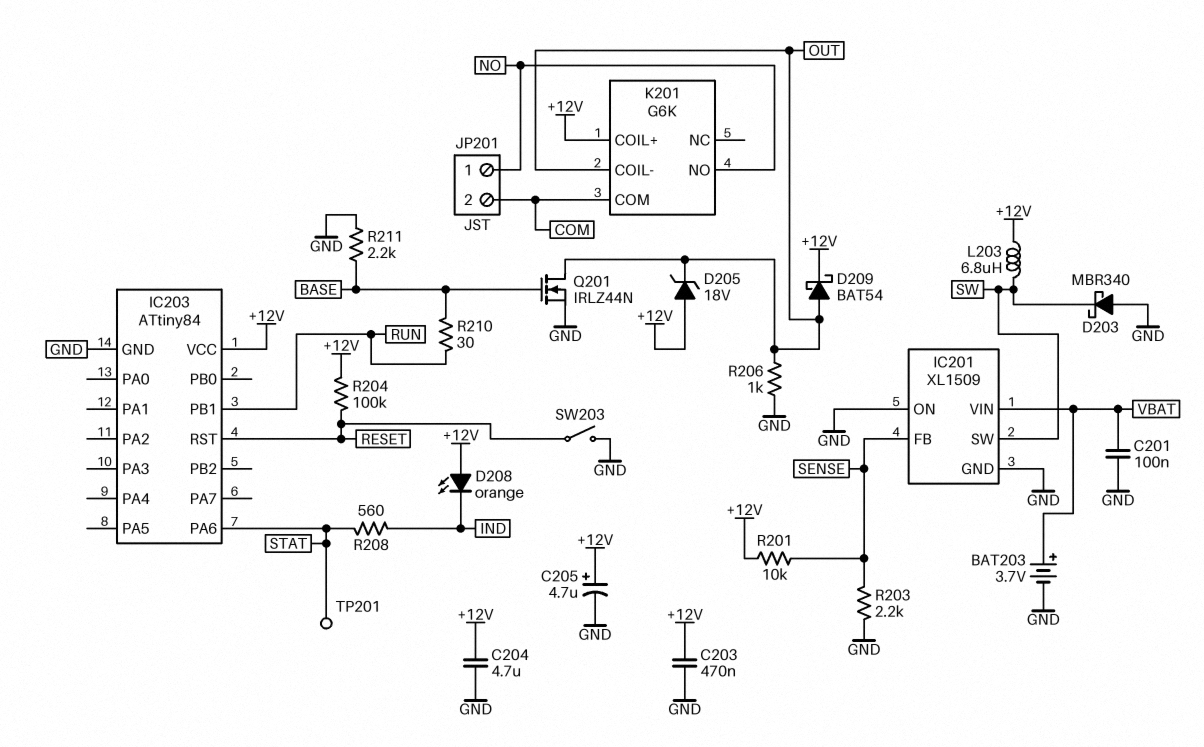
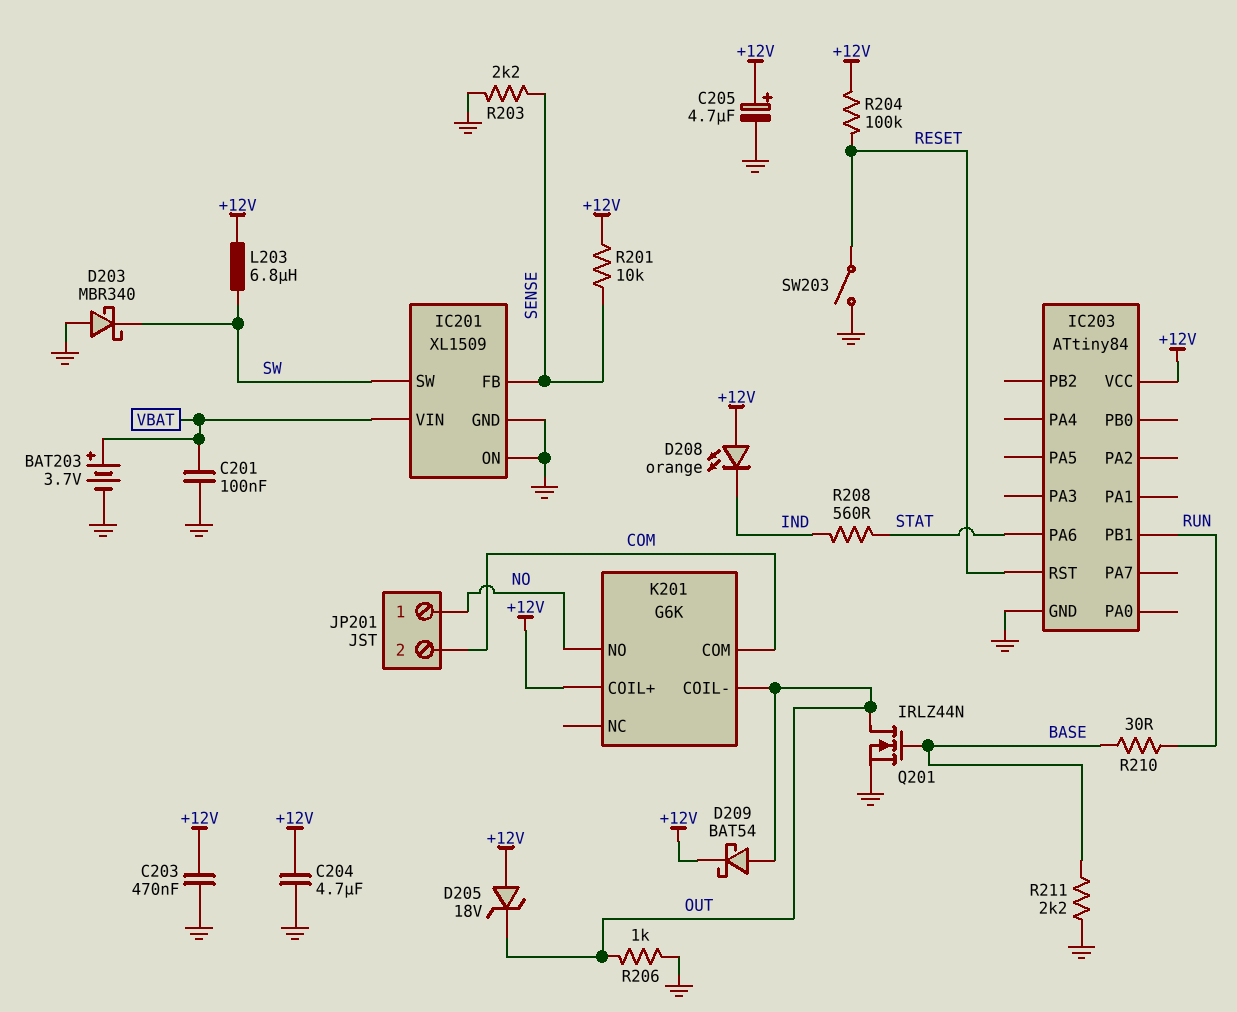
TP201: test point (STAT) -> none

